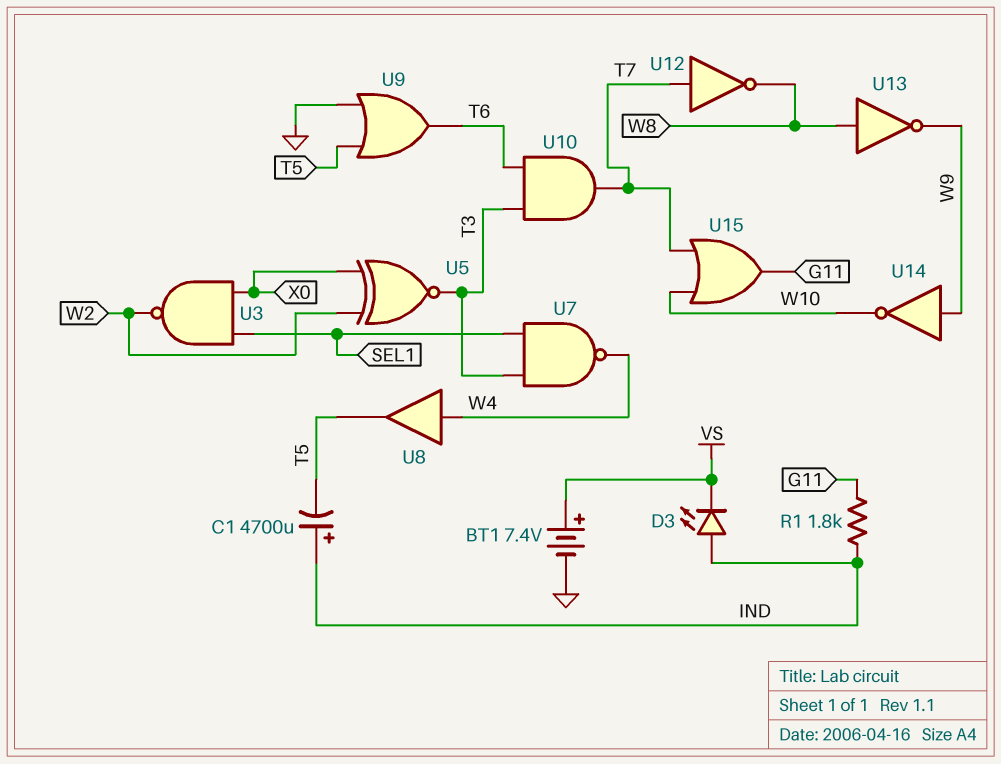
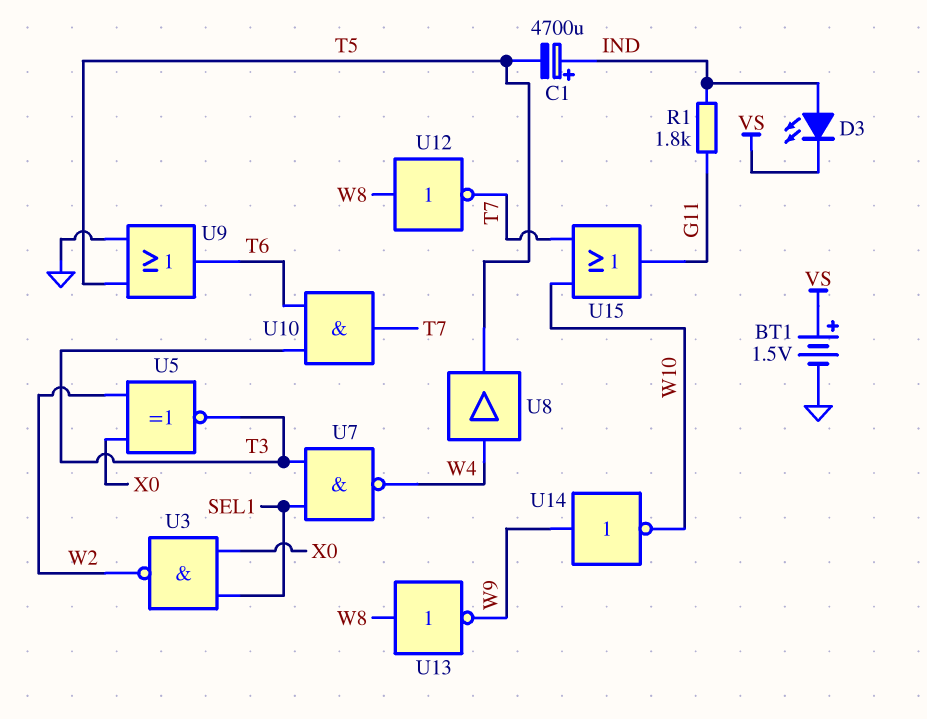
BT1: 7.4V (plus VS, minus GND) -> 1.5V (plus VS, minus GND)
U12: NOT (in T7, out W8) -> NOT (in W8, out T7)

